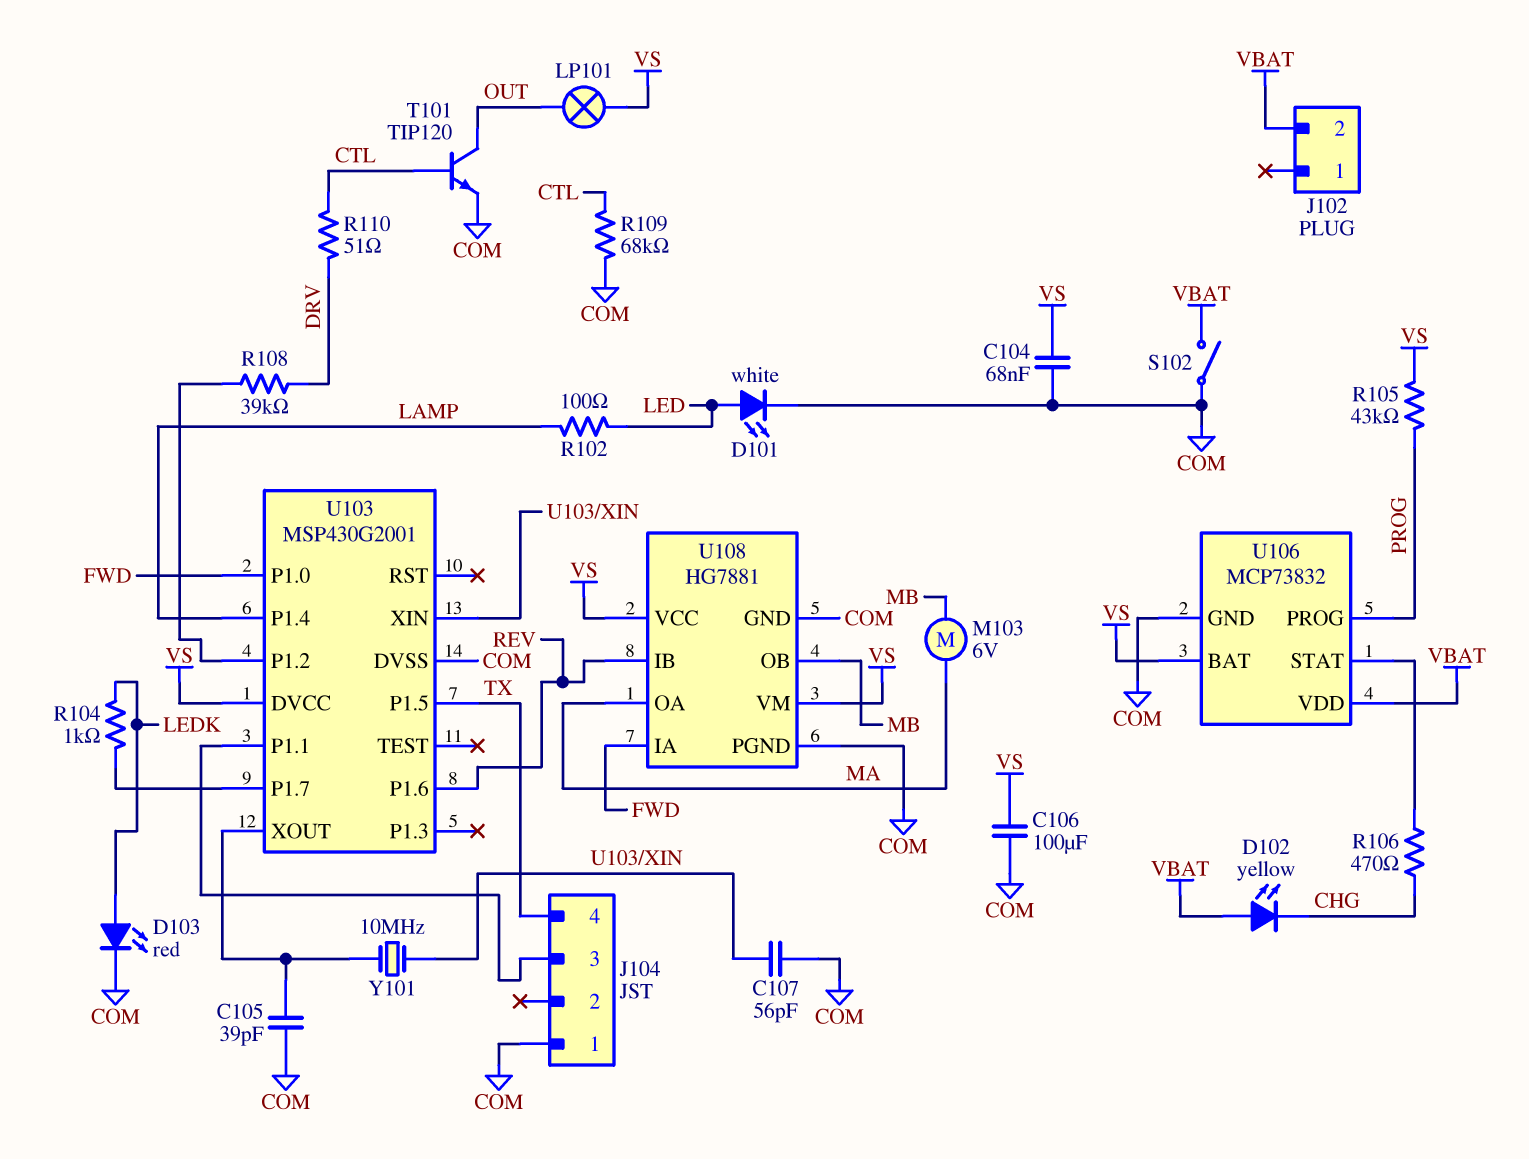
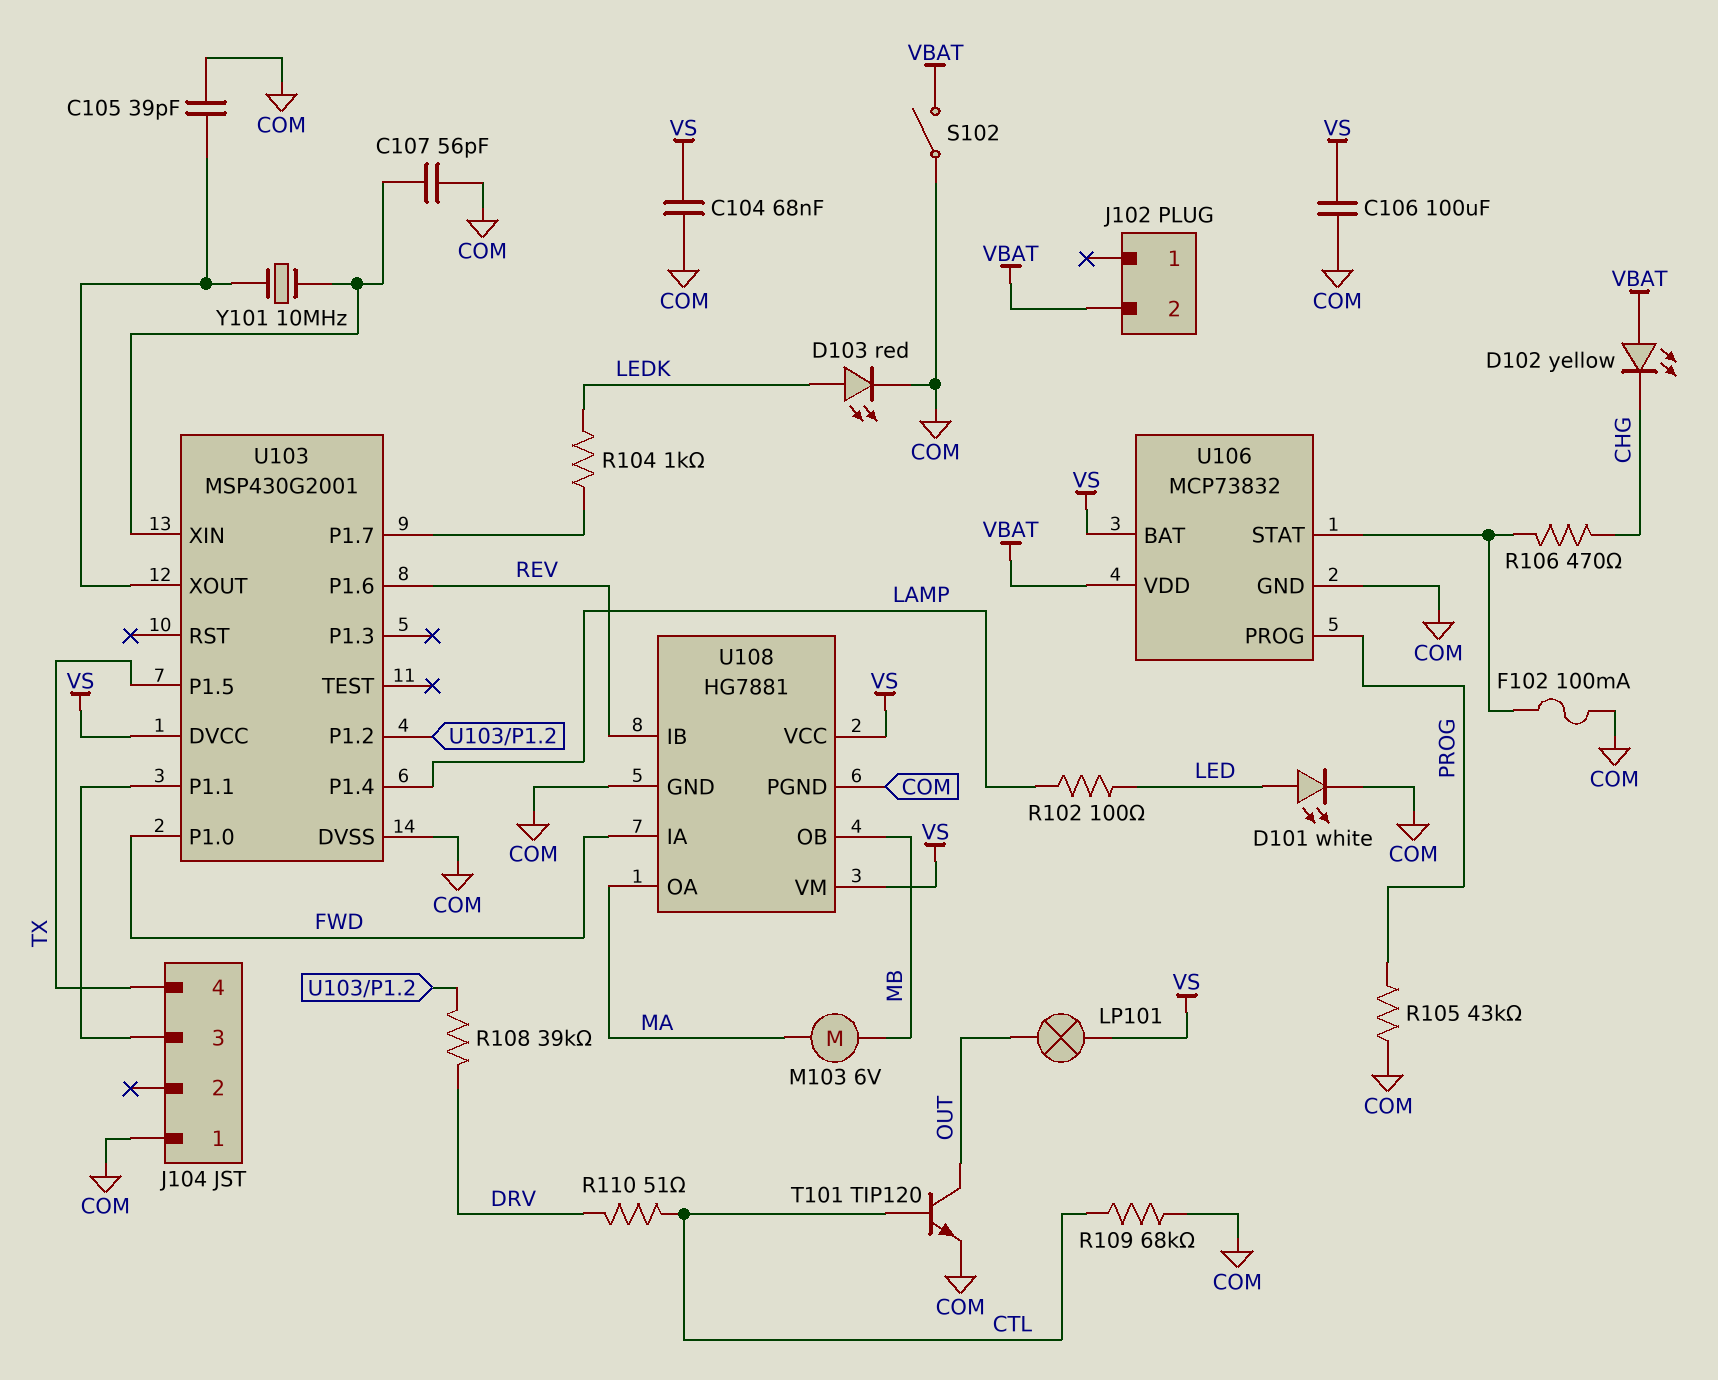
F102: none -> 100mA (COM, U106/STAT)
R105: 43k (PROG, VS) -> 43k (COM, PROG)

